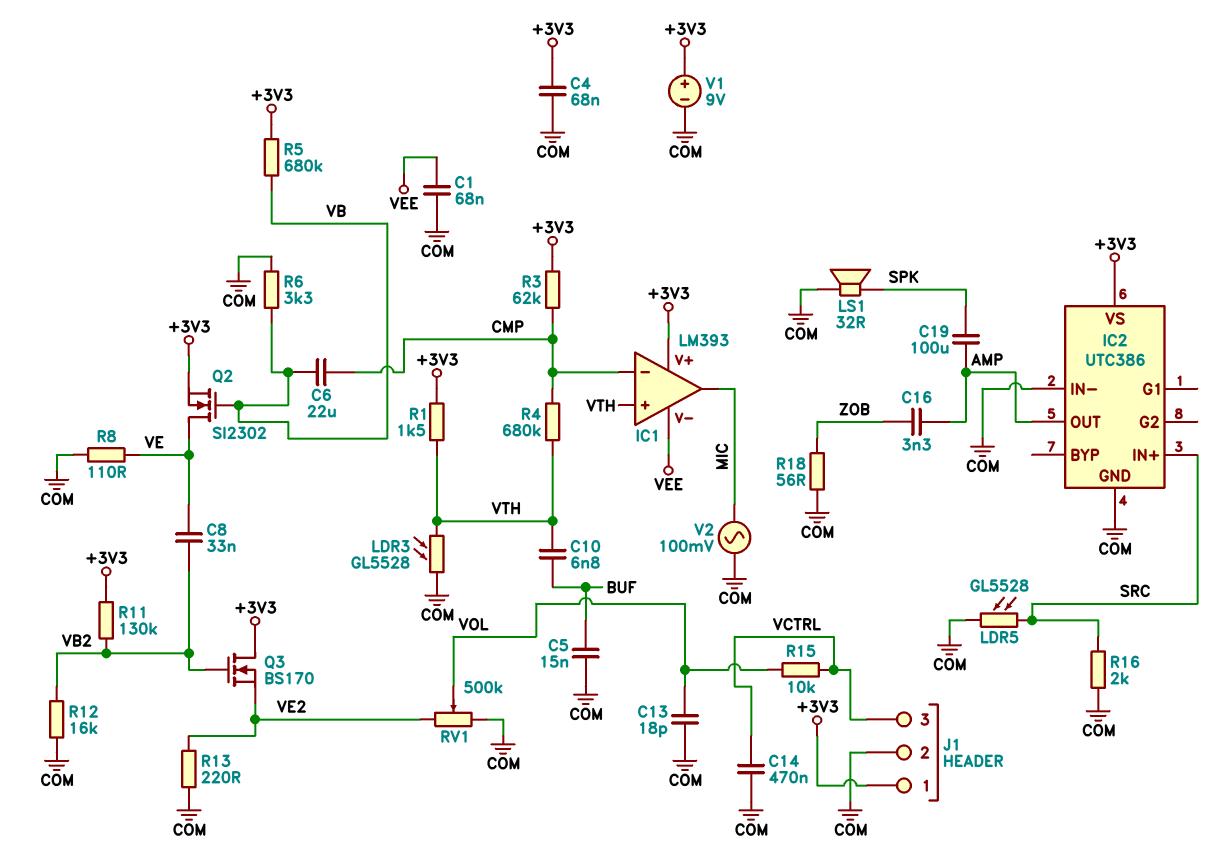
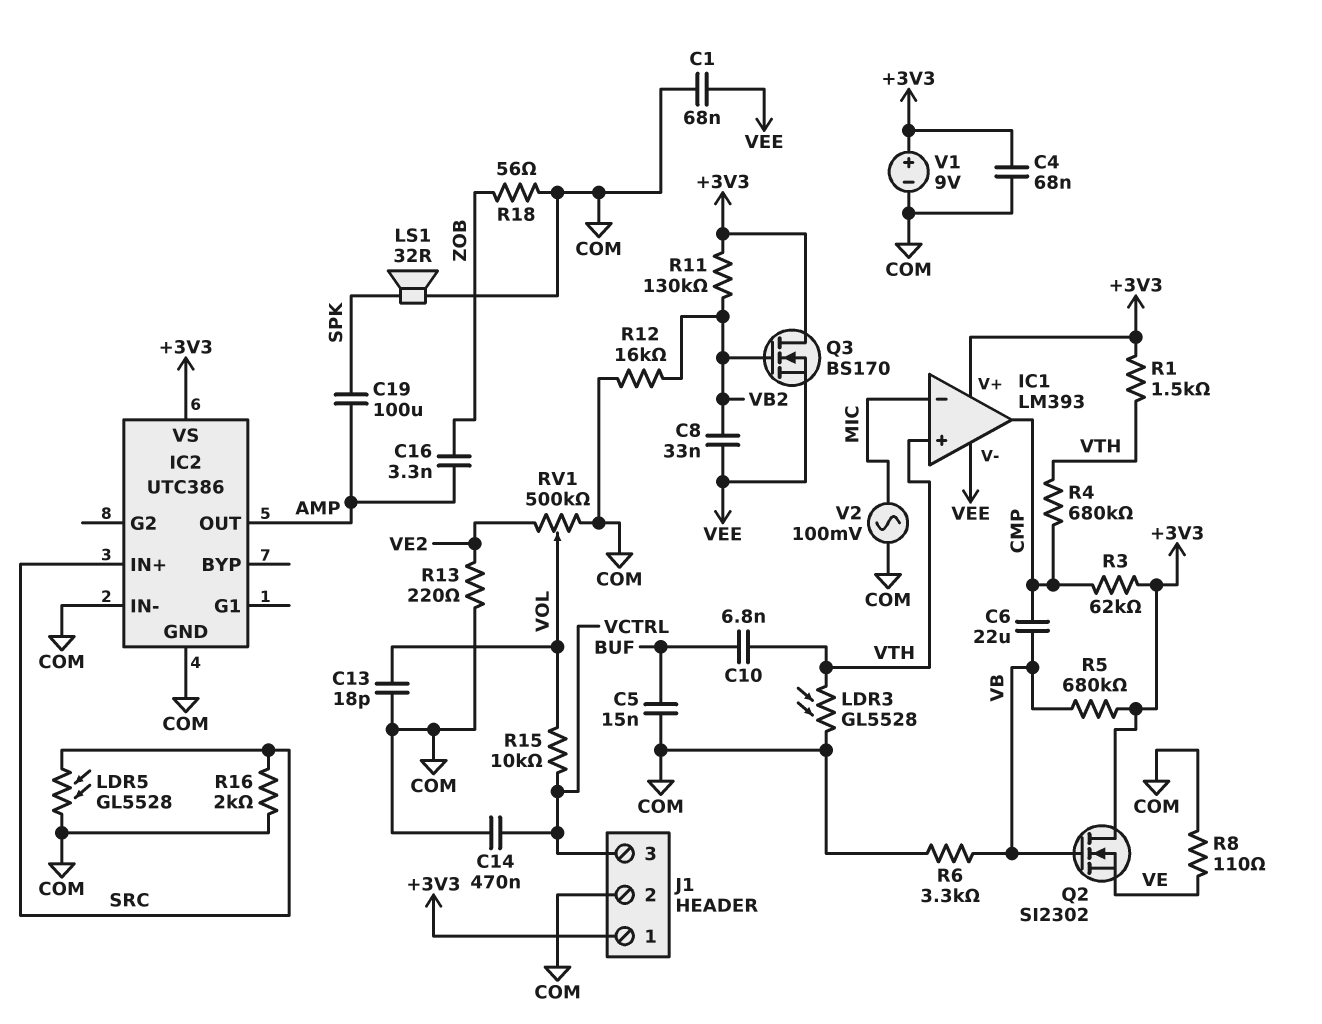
C8: 33nF (VB2, VE) -> 33nF (VB2, VEE)
IC1 pin in-: CMP -> MIC
IC1 pin out: MIC -> CMP
Q2: NMOS SI2302 (G VB, D VE, S +3V3) -> NMOS SI2302 (G VB, D +3V3, S VE)
Q3: NMOS BS170 (G VB2, D +3V3, S VE2) -> NMOS BS170 (G VB2, D +3V3, S VEE)

